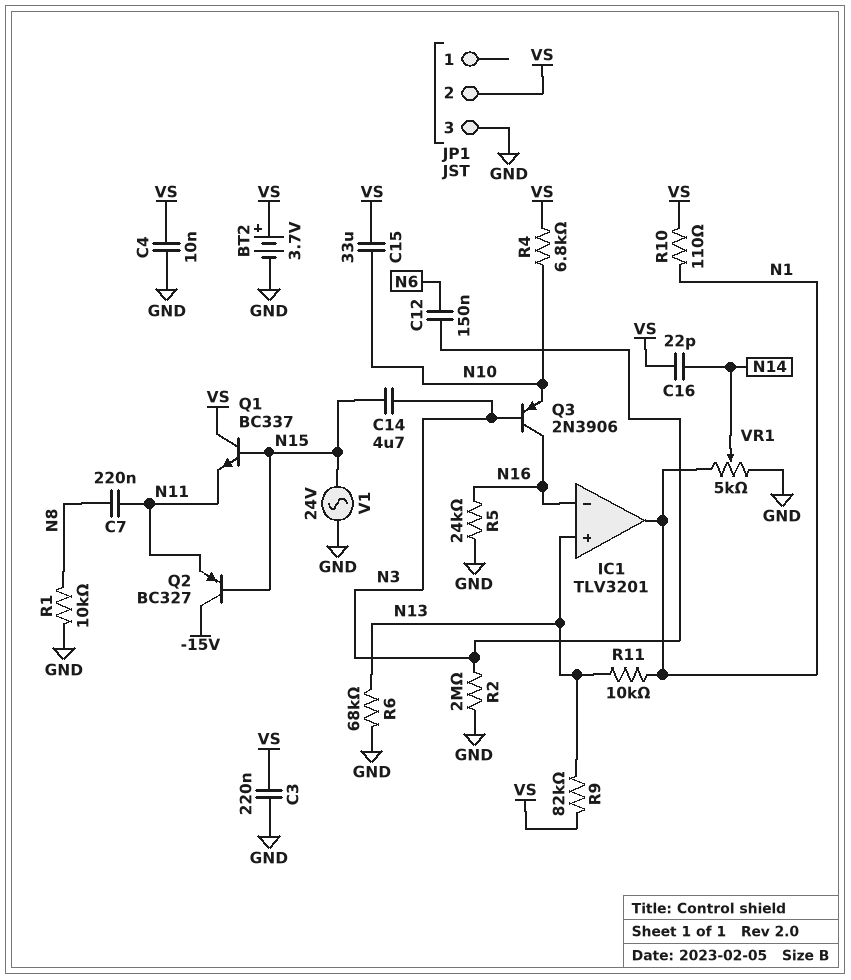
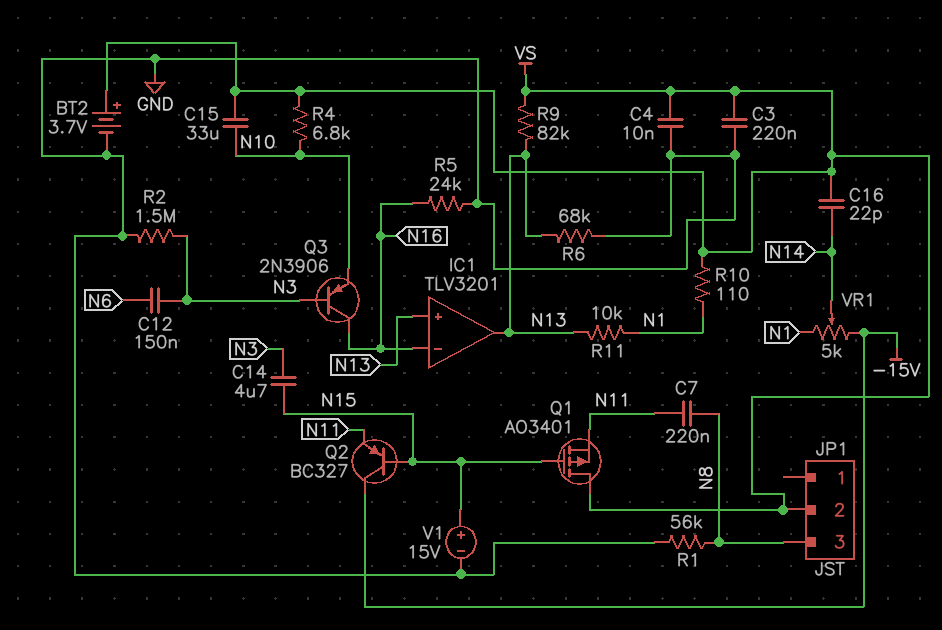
IC1 pin out: N1 -> N13
JP1 pin 3: GND -> N8
Q1: NPN BC337 (B N15, C VS, E N11) -> PMOS AO3401 (G N15, D VS, S N11)
R1: 10k (GND, N8) -> 56k (GND, N8)
R2: 2M (GND, N3) -> 1.5M (GND, N3)
V1: AC 24V (GND, N15) -> 15V (plus N15, minus GND)
VR1: 5k (GND, N1, wiper N14) -> 5k (-15V, N1, wiper N14)

